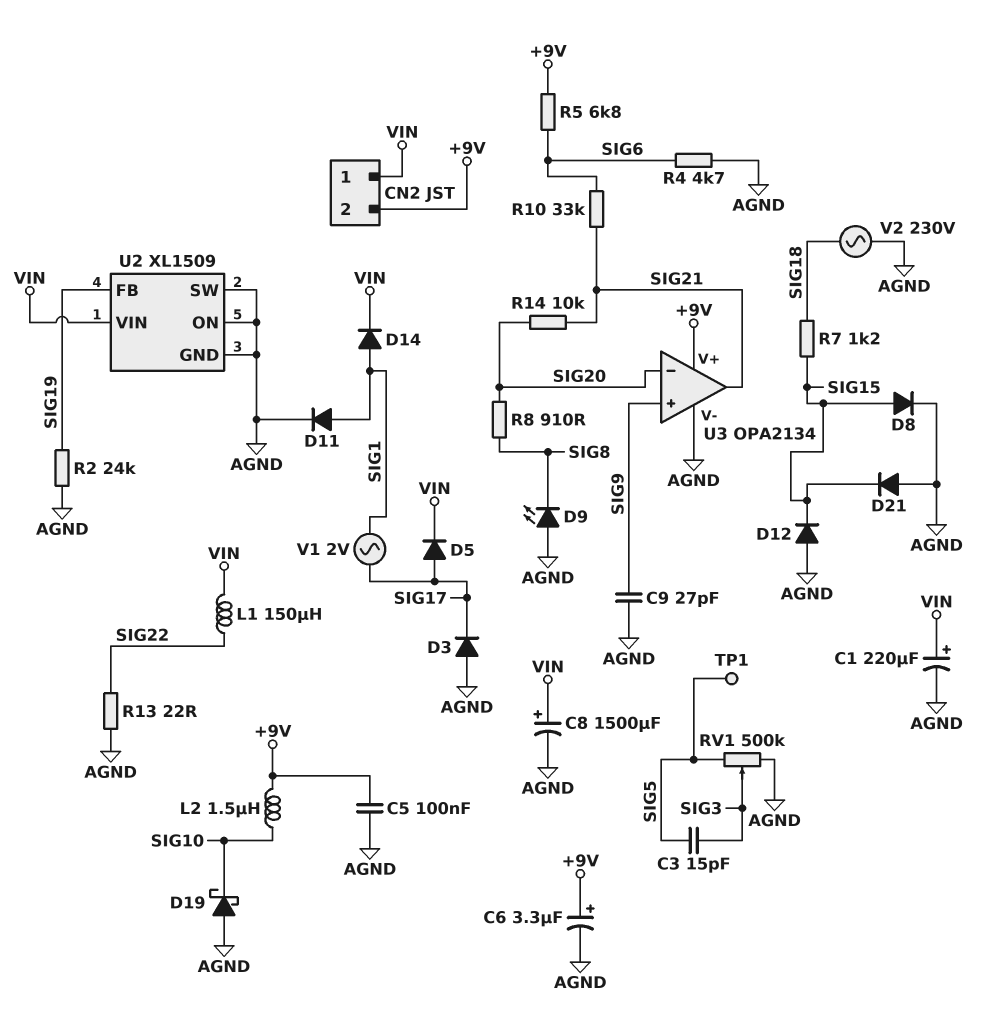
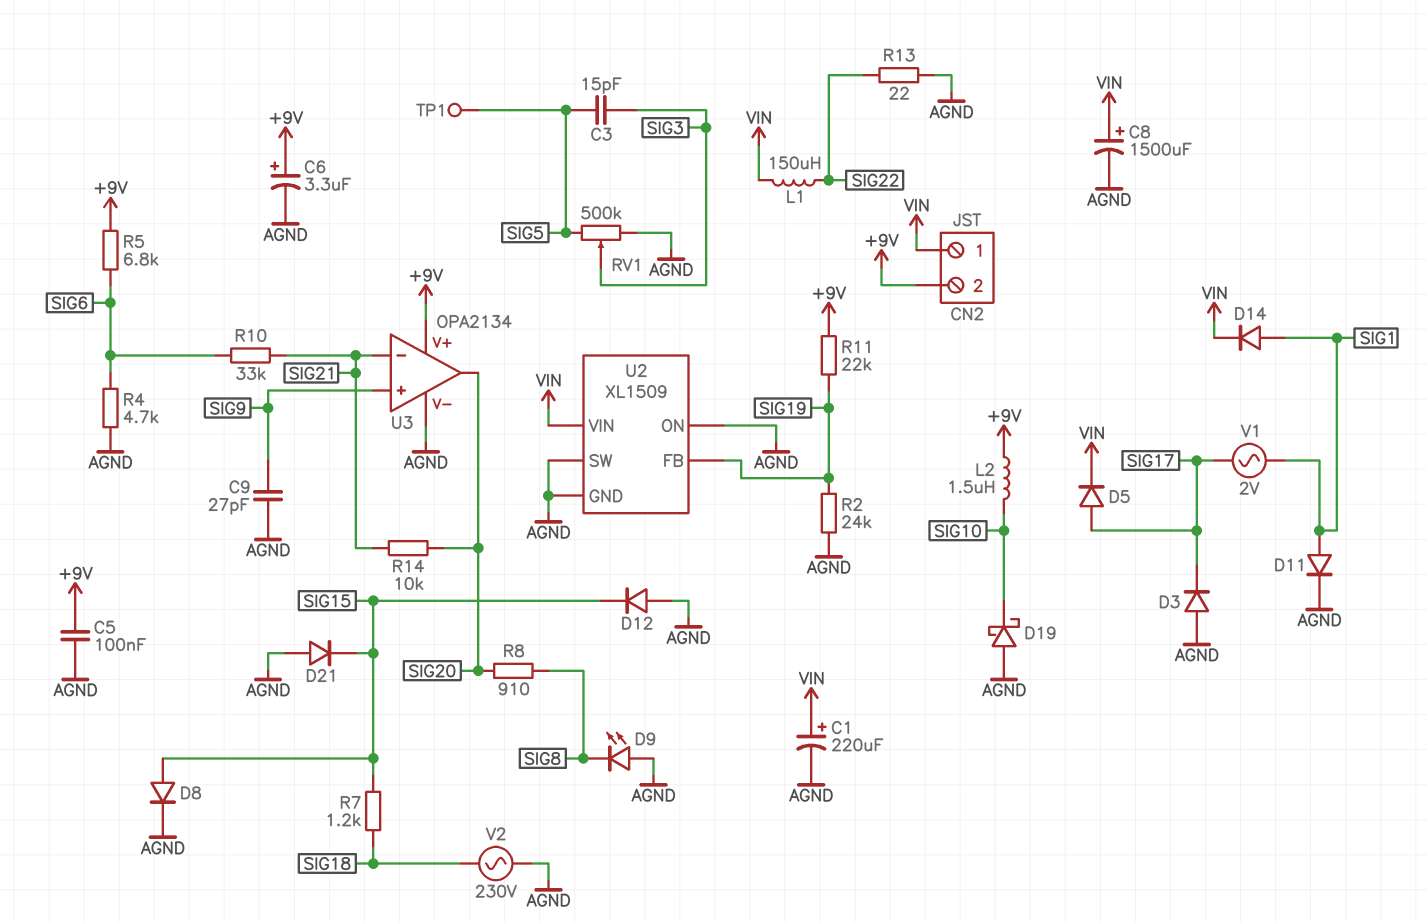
R11: none -> 22k (+9V, SIG19)
U3 pin in-: SIG20 -> SIG21
U3 pin out: SIG21 -> SIG20

